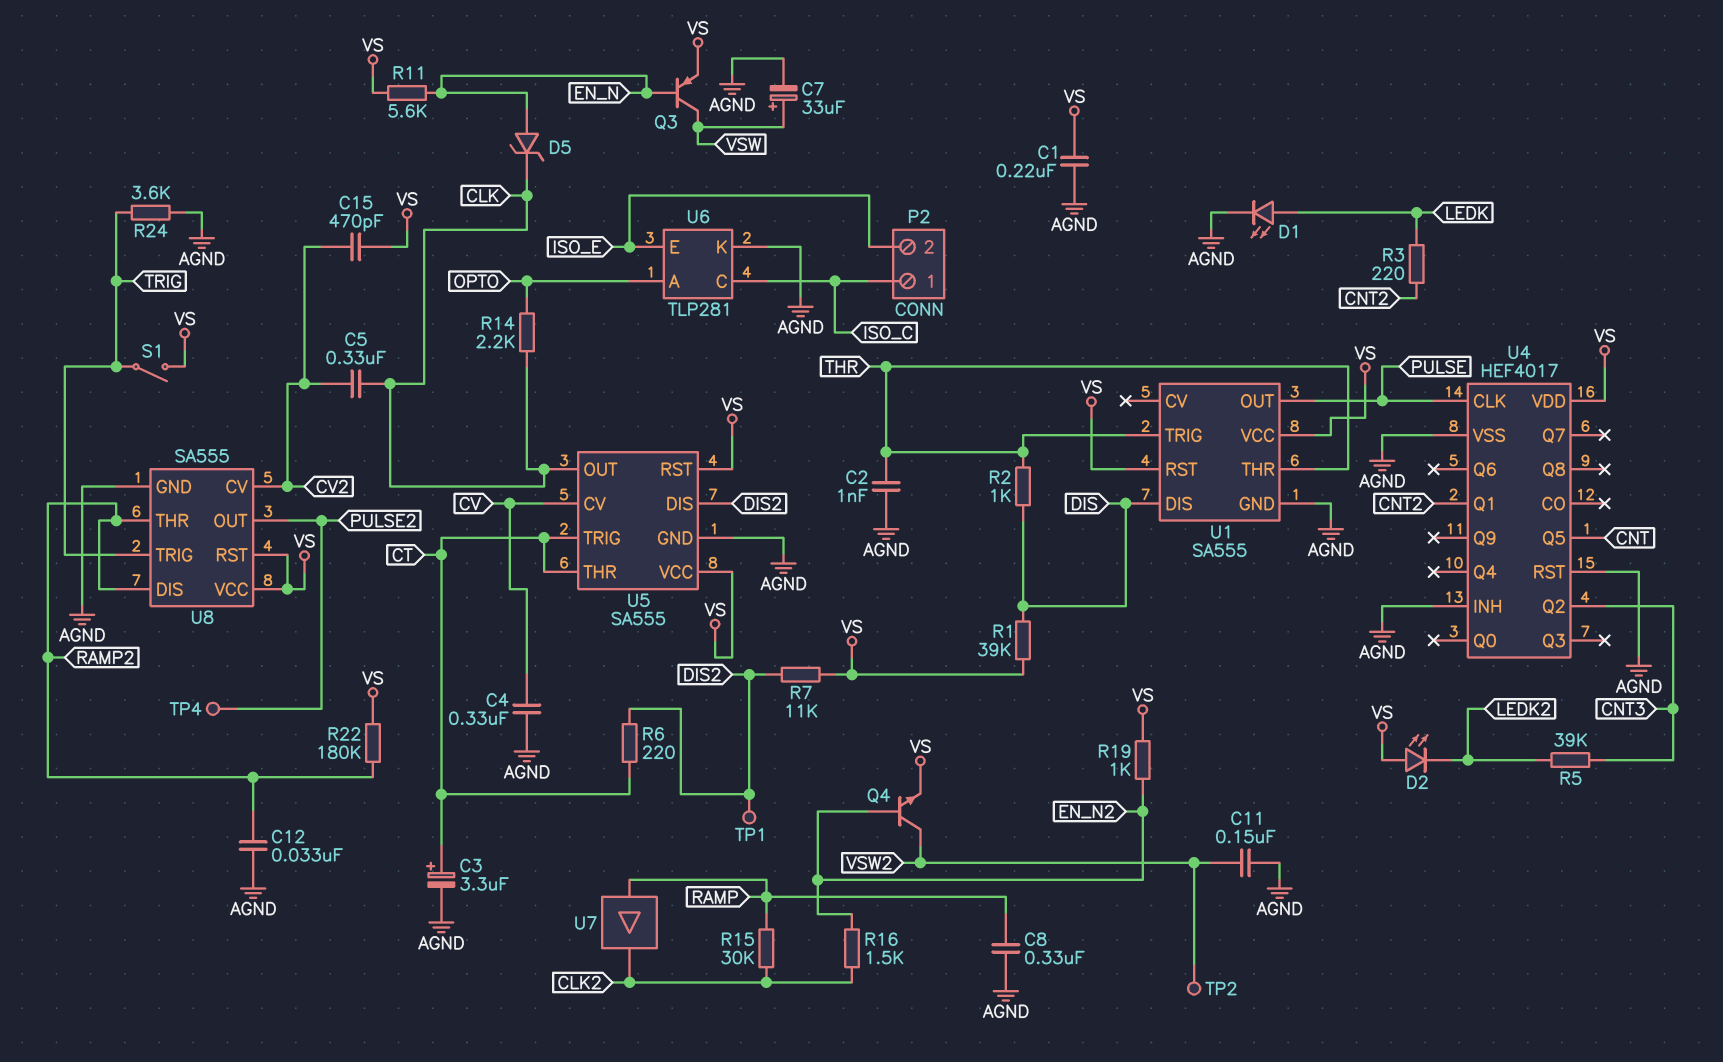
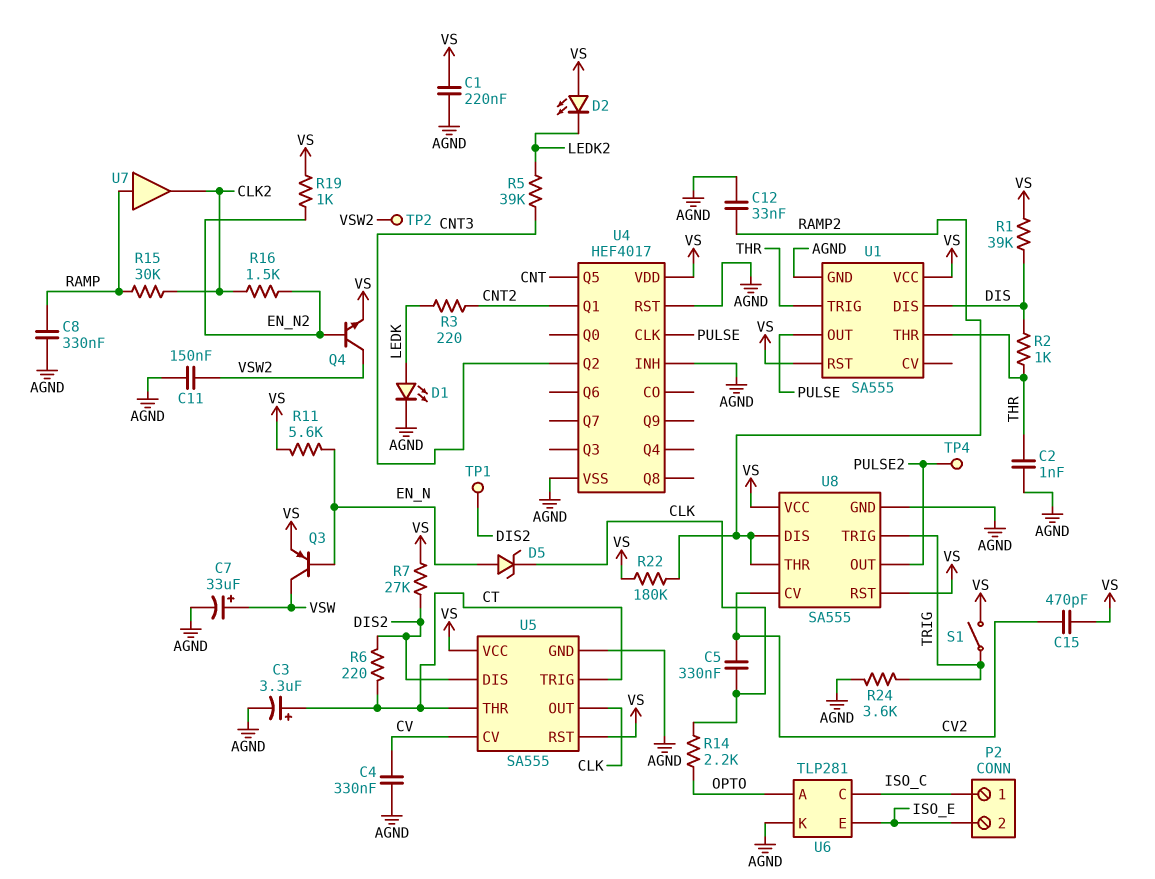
R7: 11k (DIS2, VS) -> 27k (DIS2, VS)

